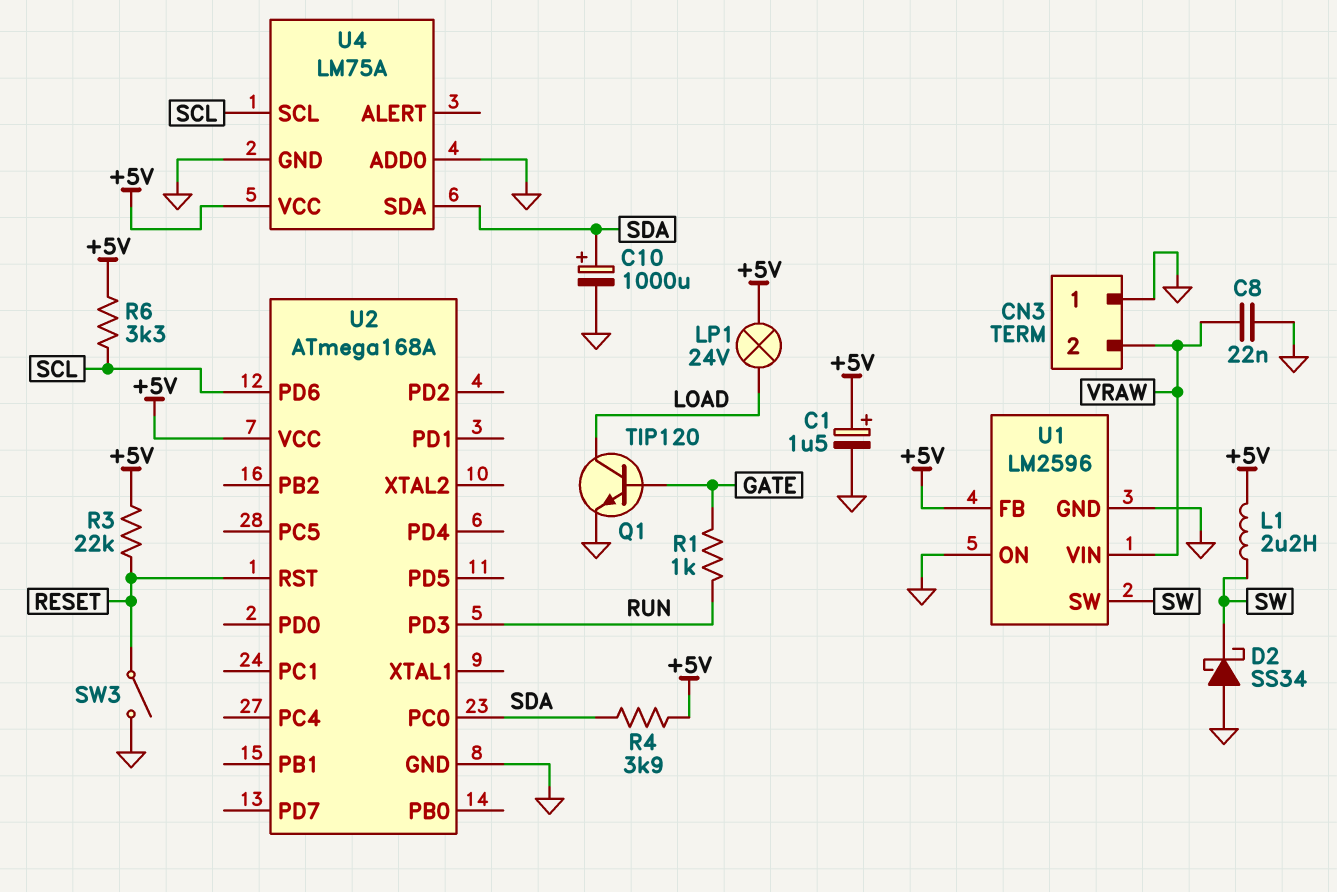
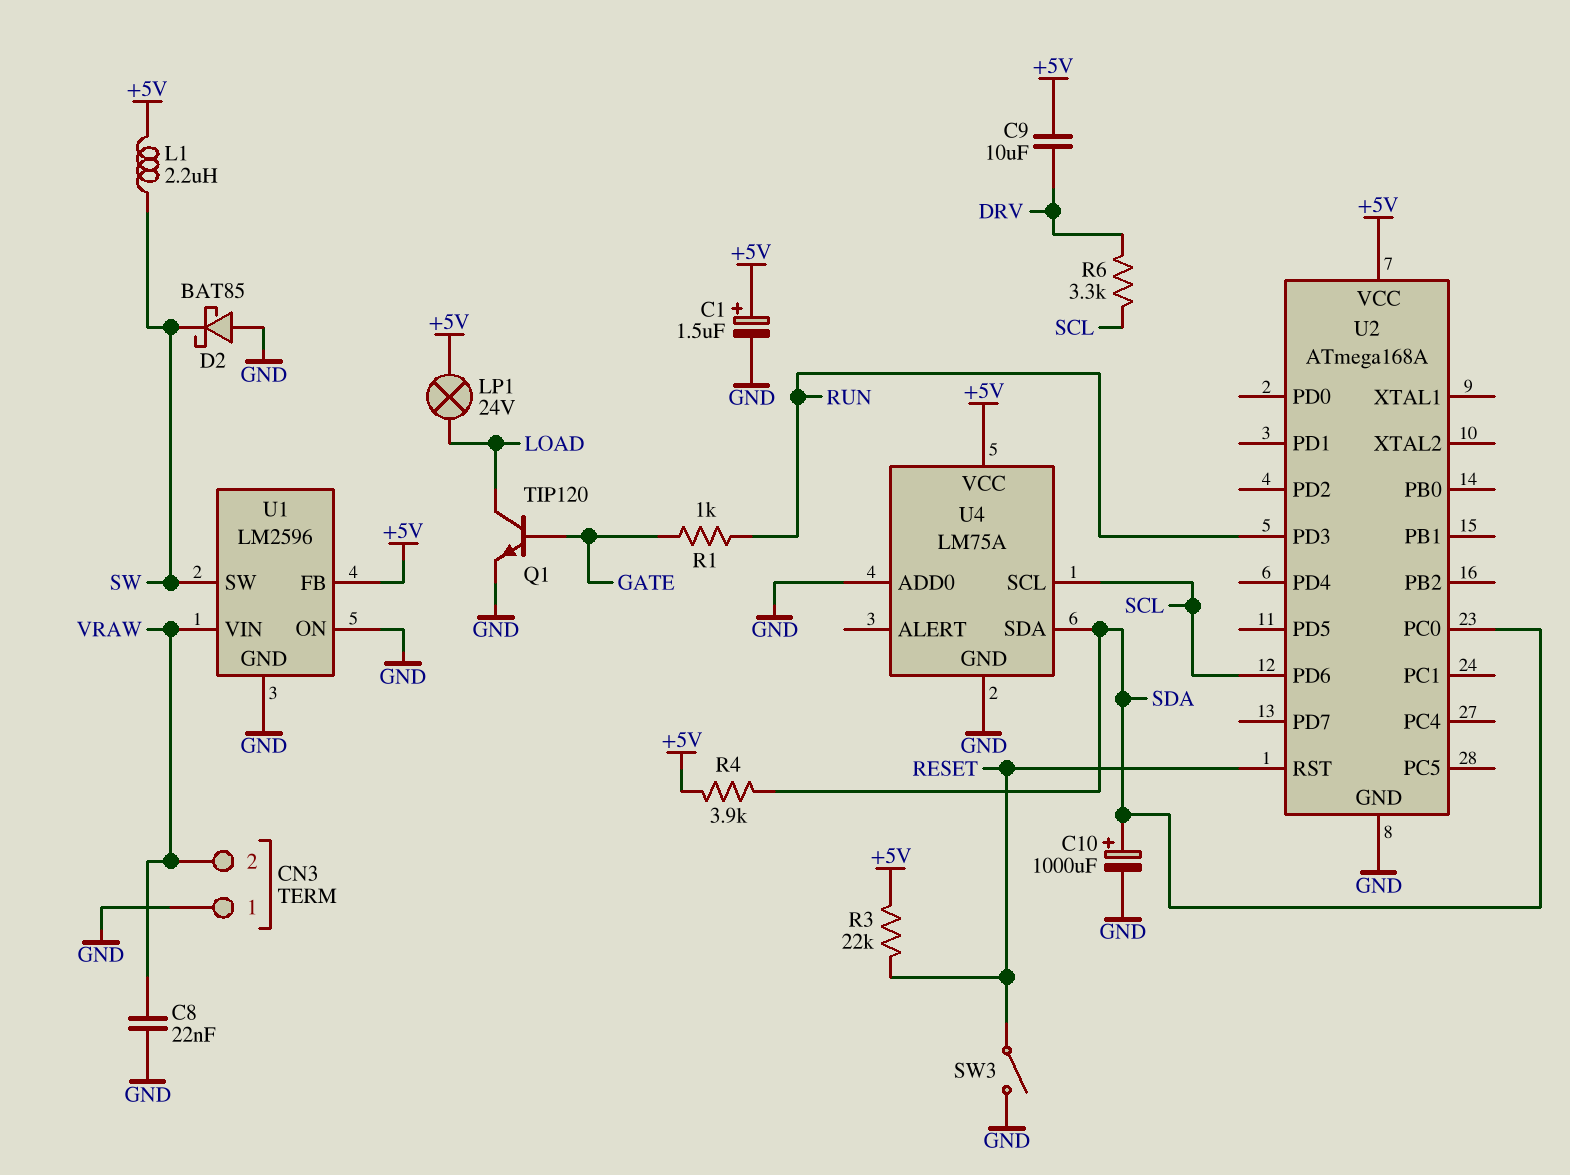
C9: none -> 10uF (+5V, DRV)
D2: schottky SS34 (A GND, K SW) -> schottky BAT85 (A GND, K SW)
R6: 3.3k (+5V, SCL) -> 3.3k (DRV, SCL)

